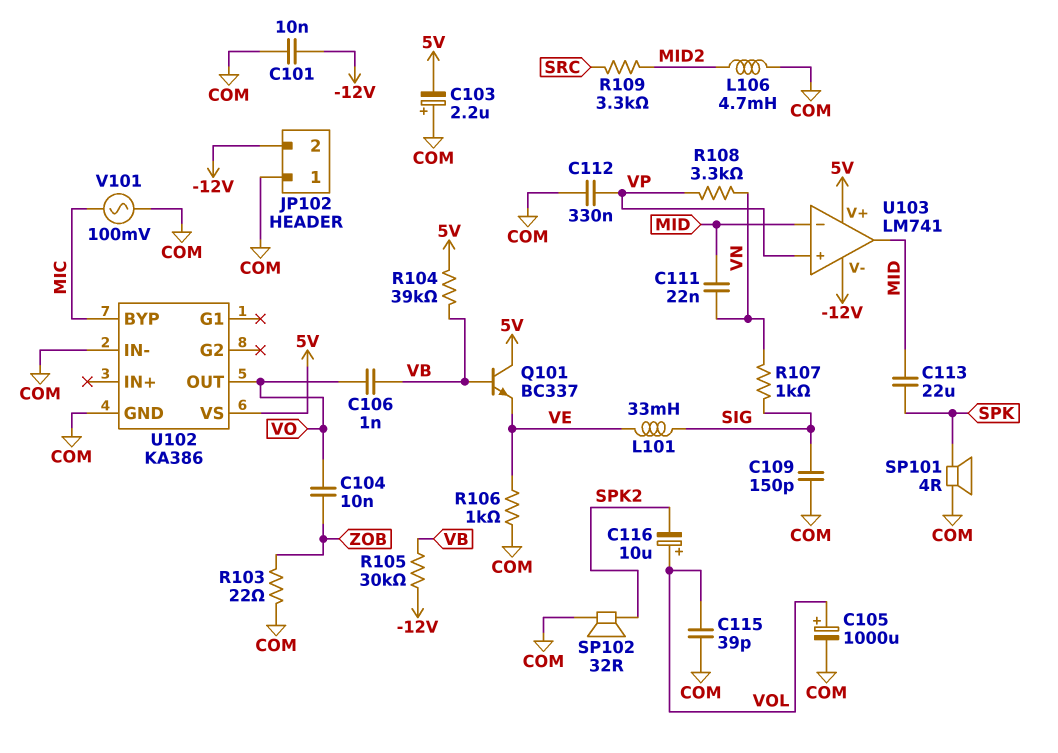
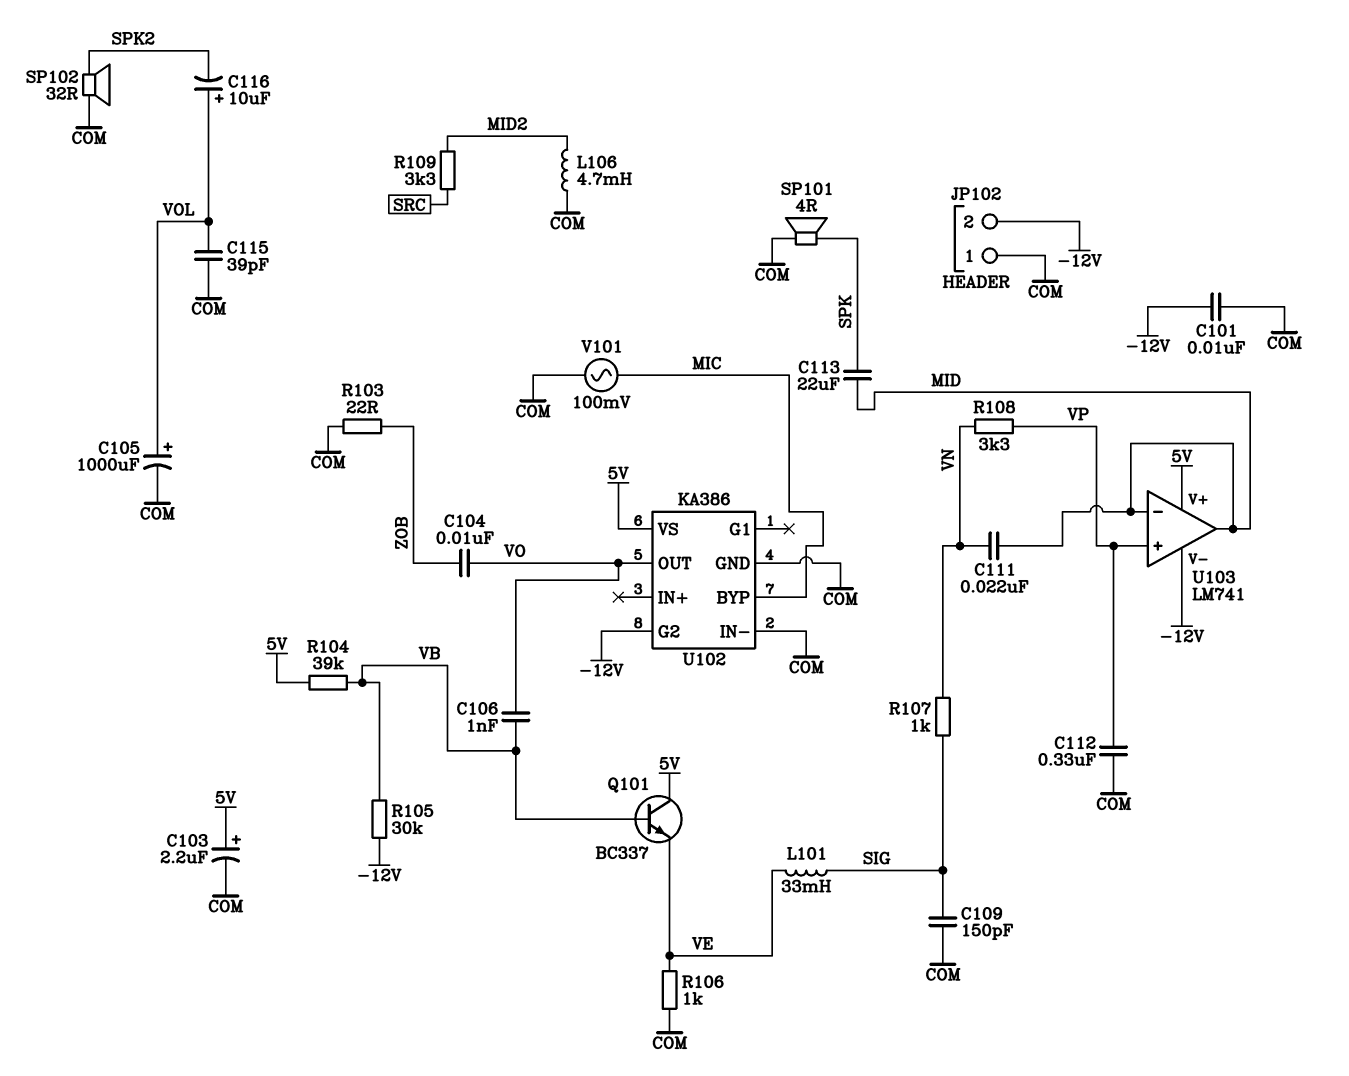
C103: 2.2uF (plus COM, minus 5V) -> 2.2uF (plus 5V, minus COM)
U102 pin G2: none -> -12V

